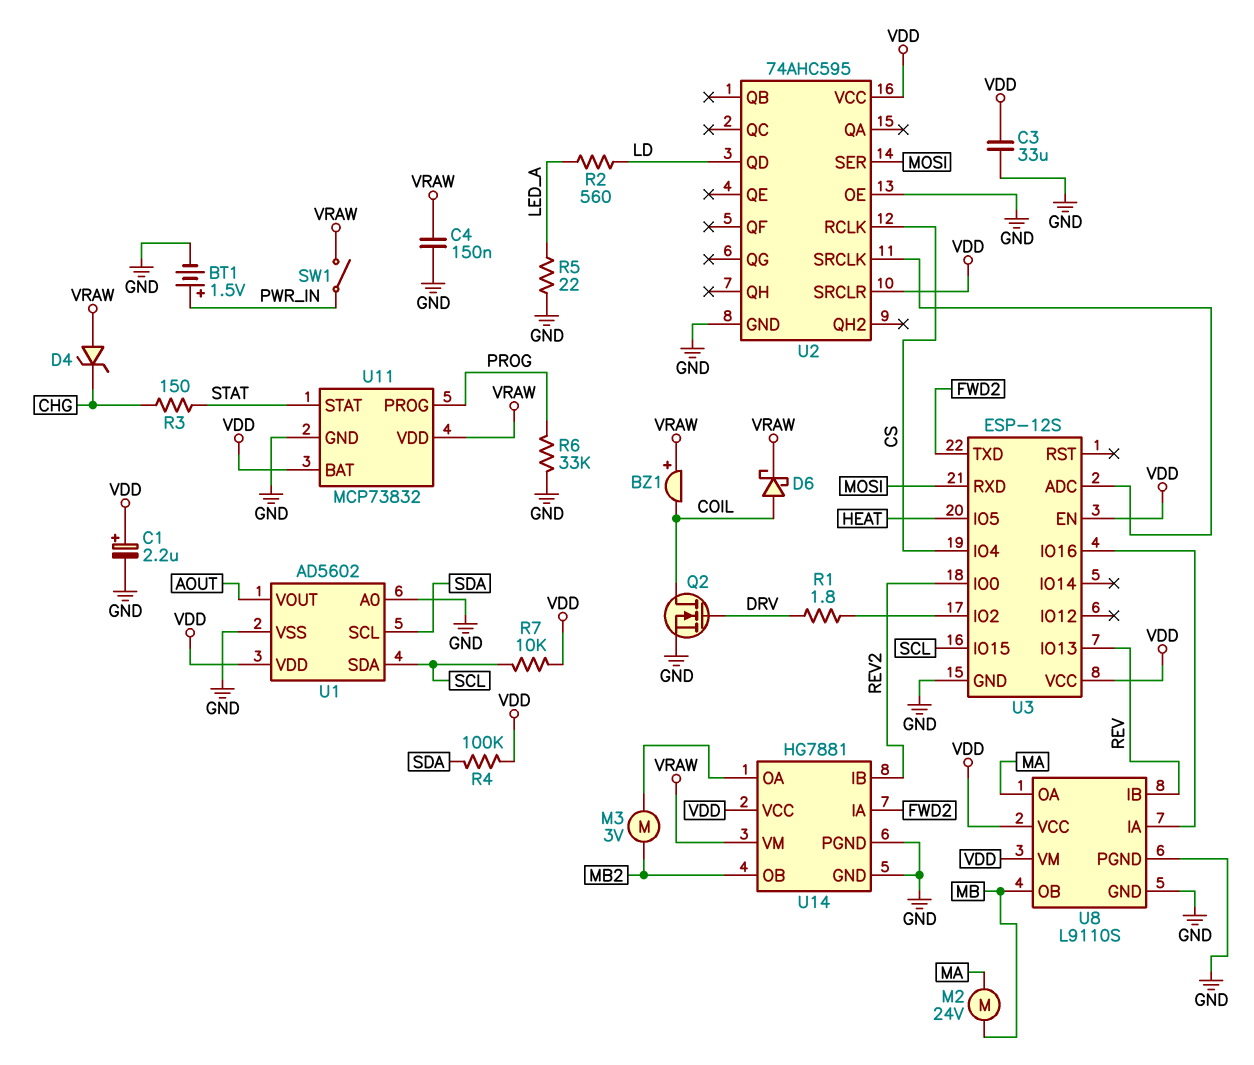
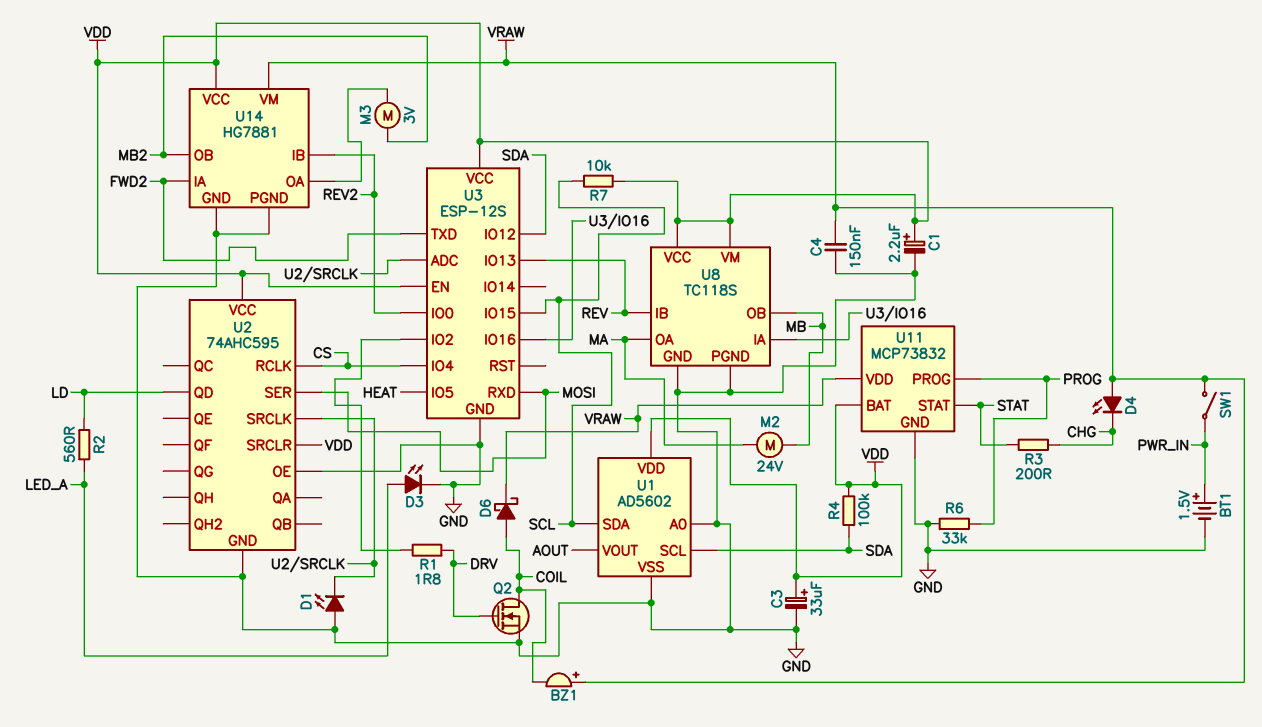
C3: 33uF (GND, VDD) -> 33uF (plus VDD, minus GND)
D1: none -> LED (A GND, K U2/SRCLK)
D3: none -> LED (A LED_A, K GND)
D4: zener (A VRAW, K CHG) -> LED (A VRAW, K CHG)
R3: 150 (CHG, STAT) -> 200 (CHG, STAT)
R5: 22 (GND, LED_A) -> none
U3 pin IO12: none -> SDA
U8: L9110S -> TC118S

